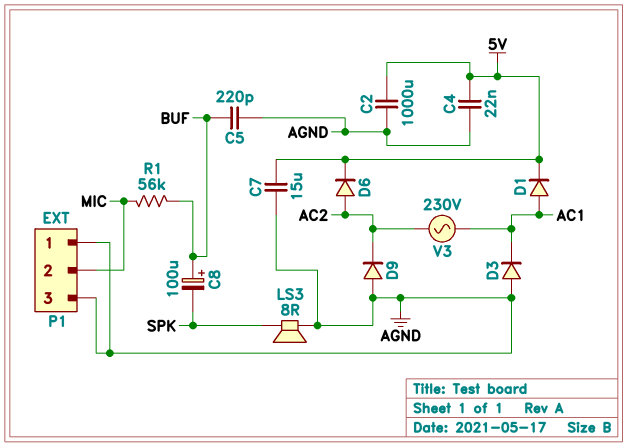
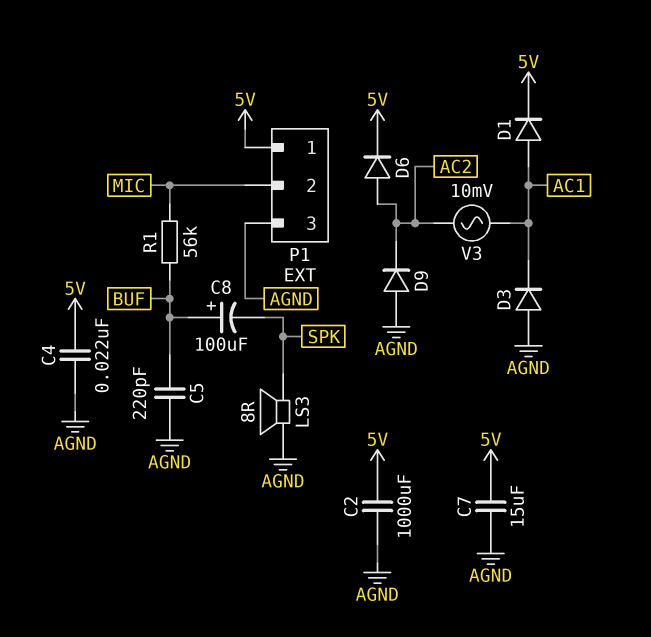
P1 pin 1: AGND -> 5V
V3: AC 230V (AC1, AC2) -> AC 10mV (AC1, AC2)

